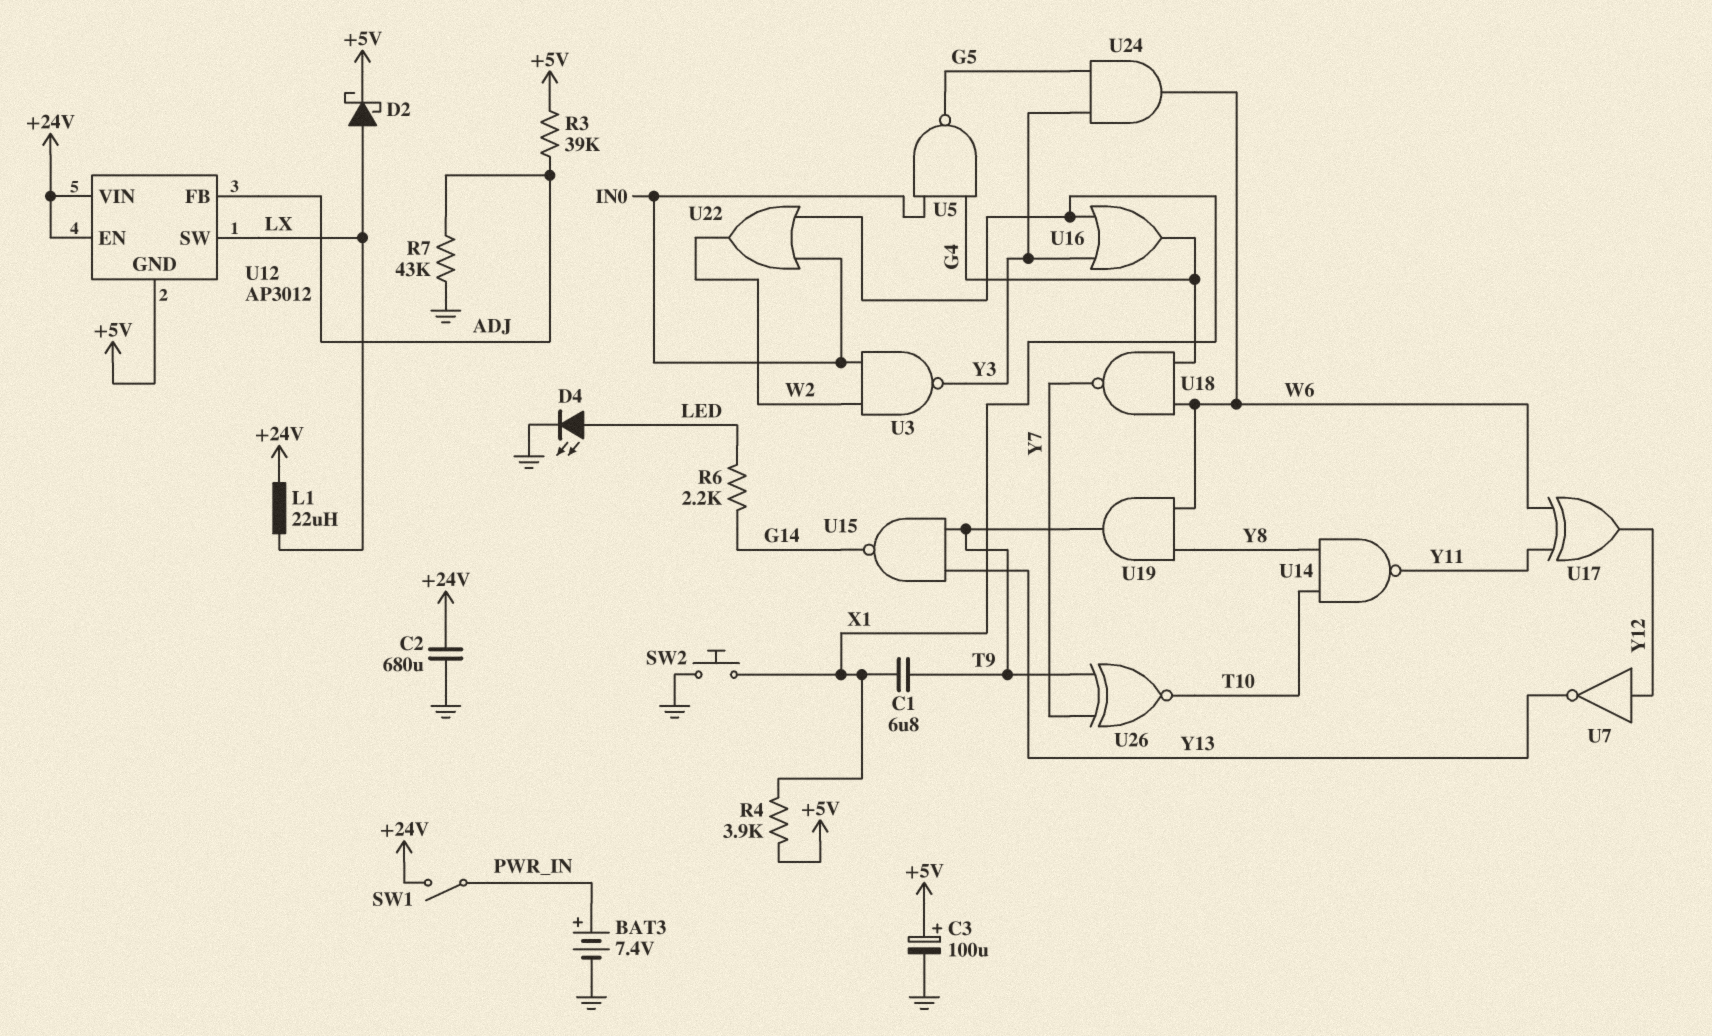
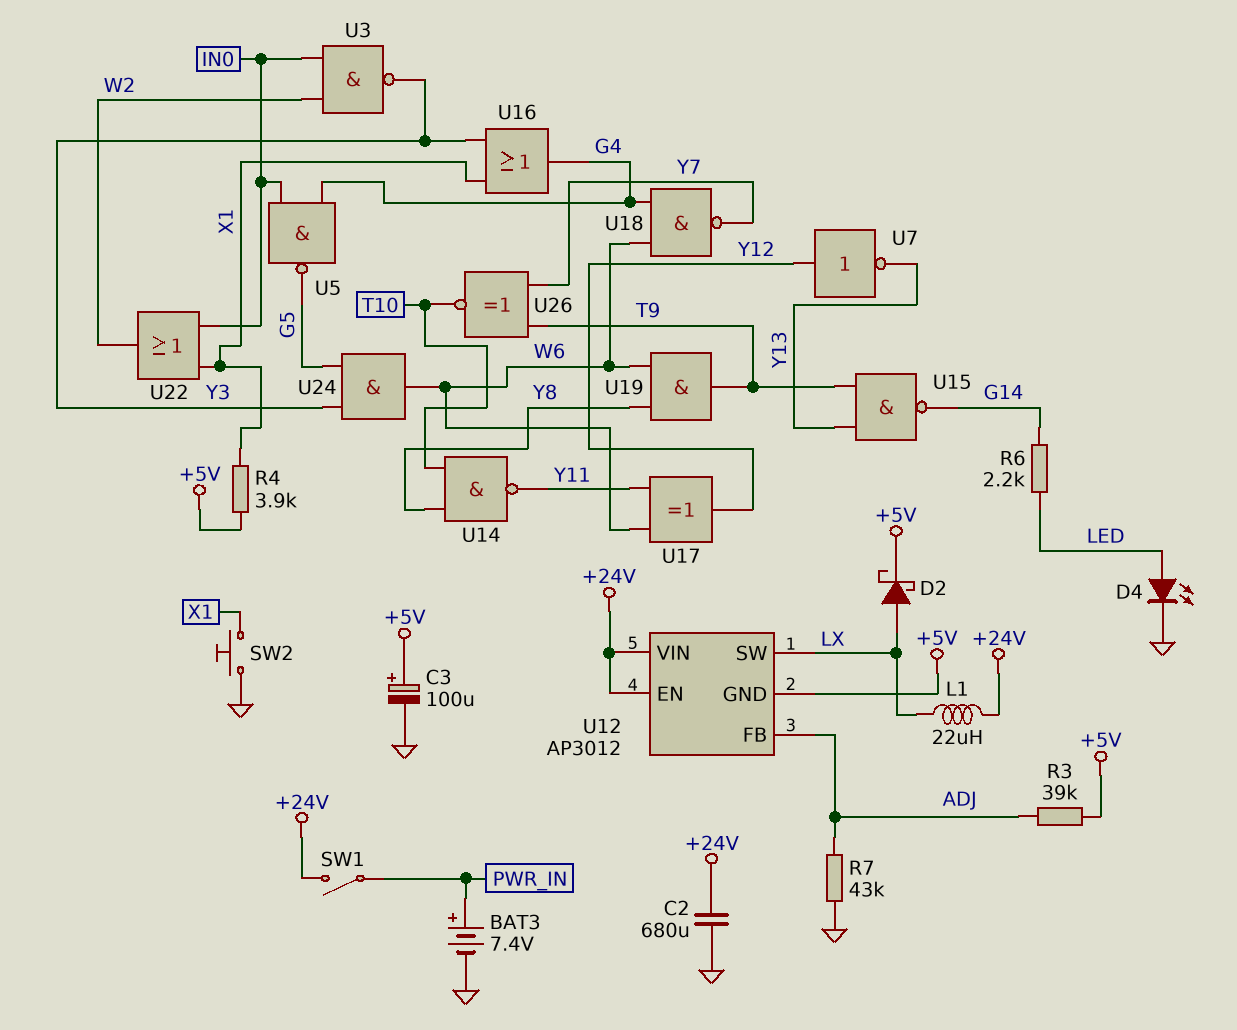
C1: 6.8uF (T9, X1) -> none

